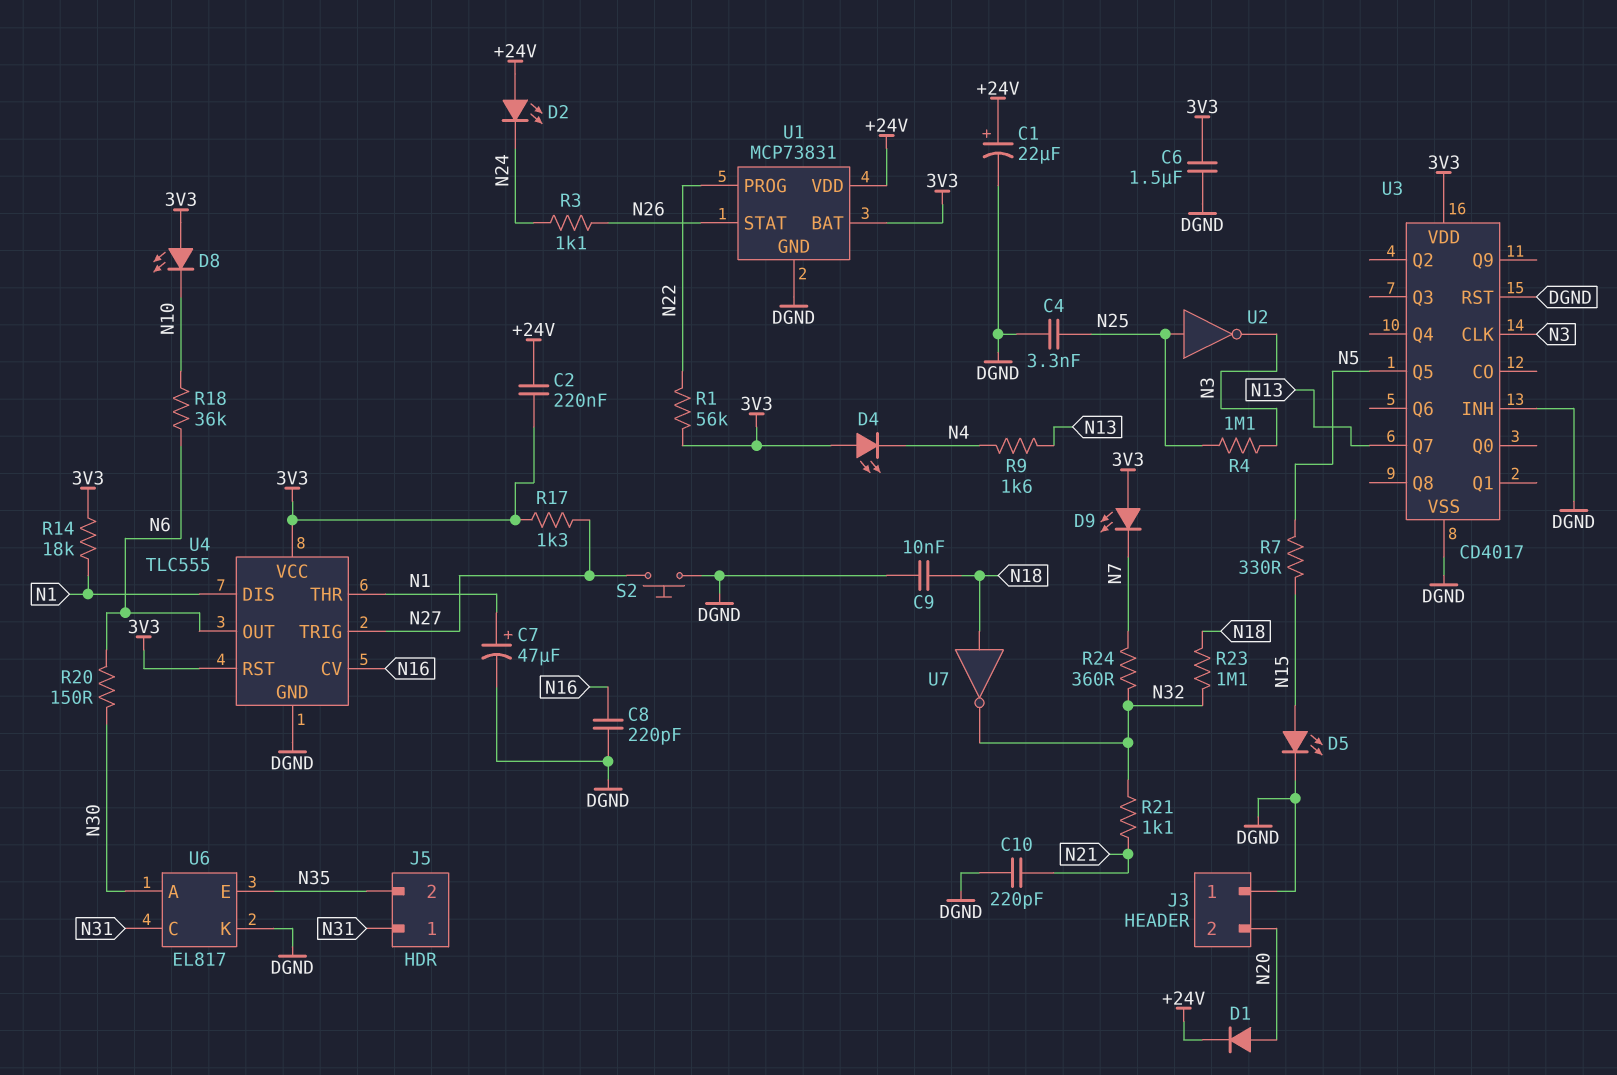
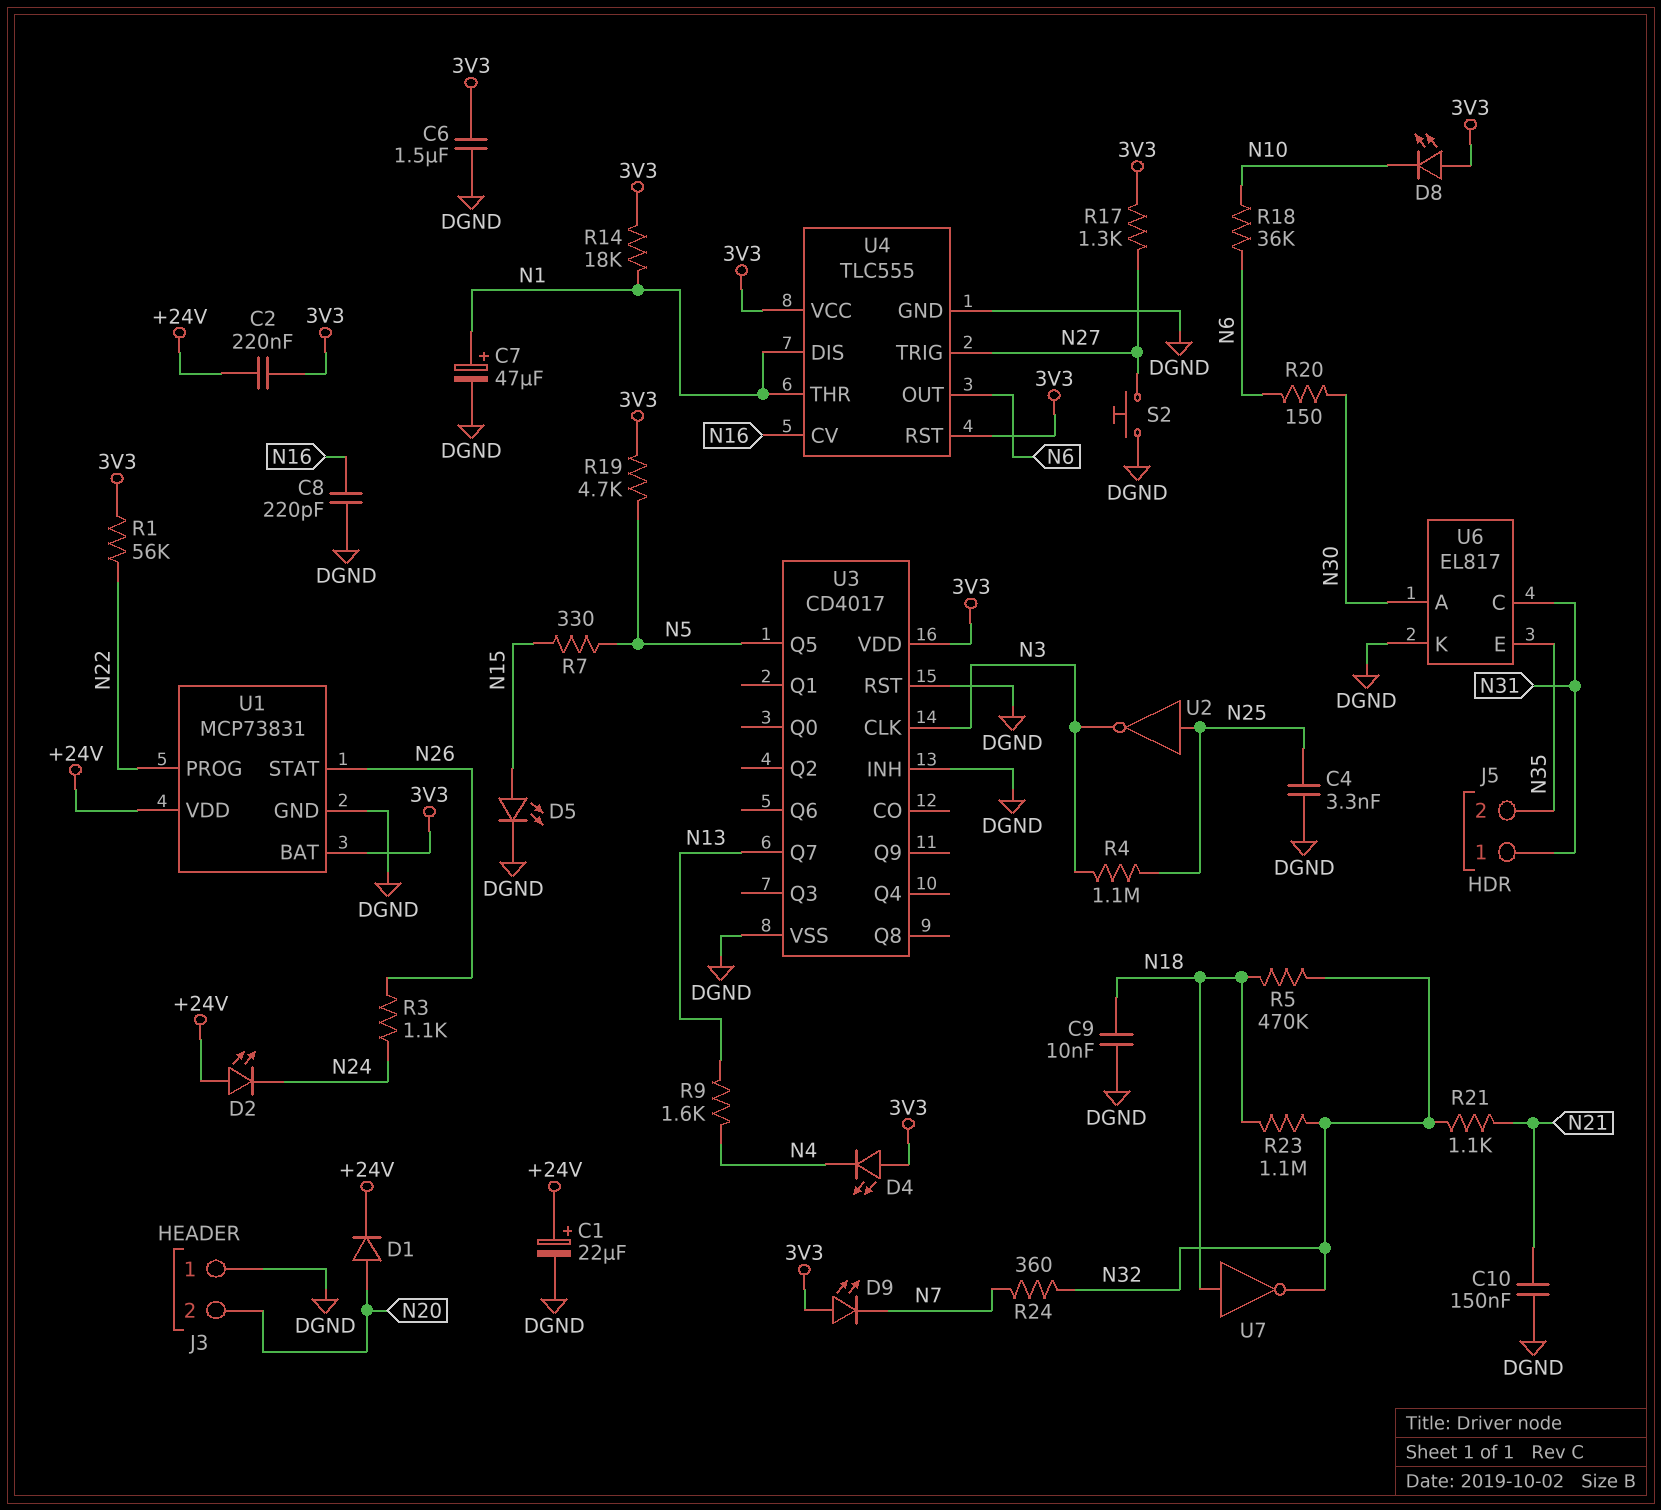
C10: 220pF (DGND, N21) -> 150nF (DGND, N21)
R5: none -> 470k (N18, N32)
R19: none -> 4.7k (3V3, N5)

